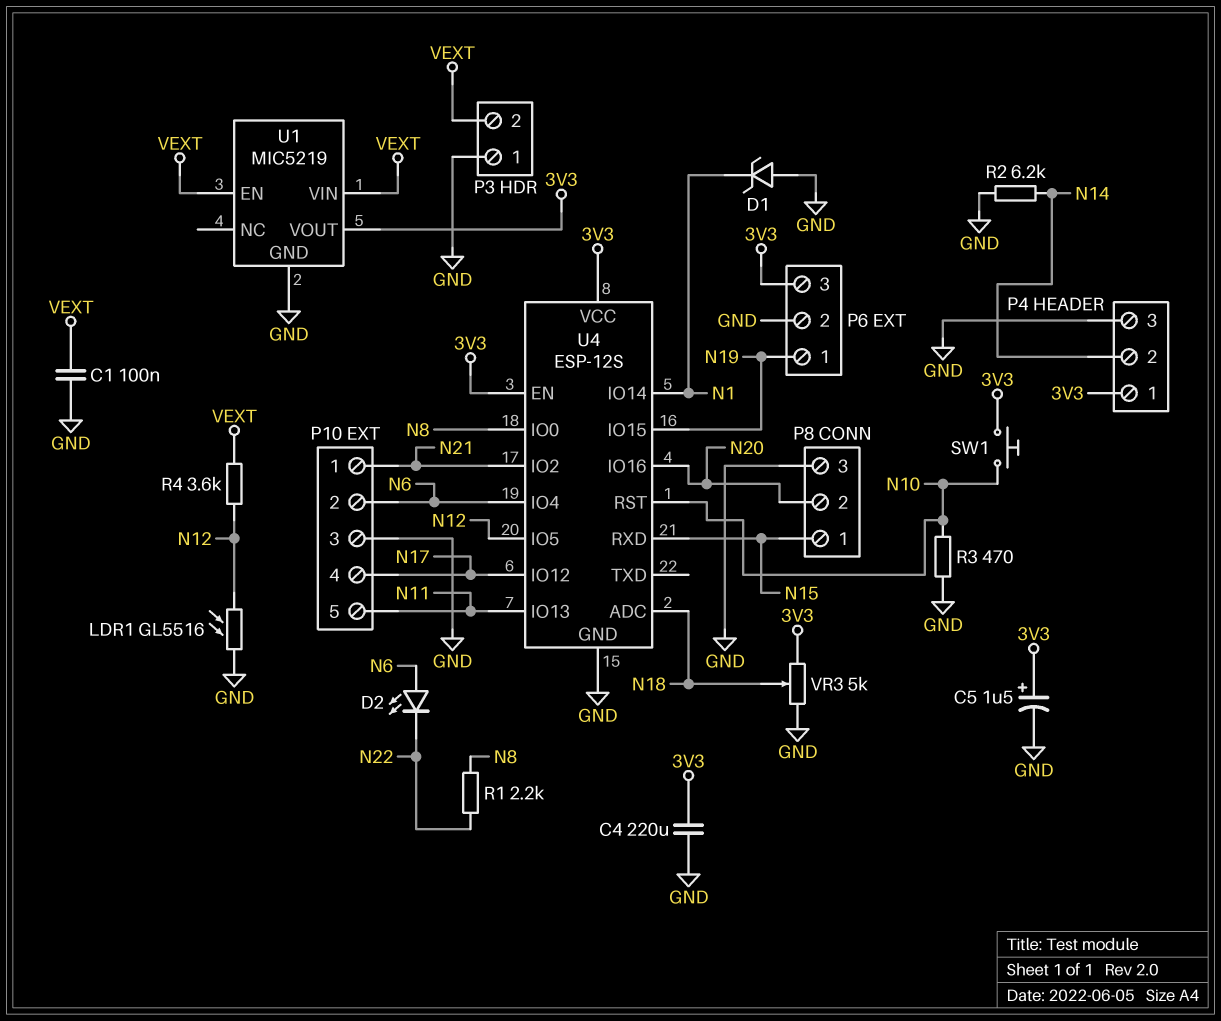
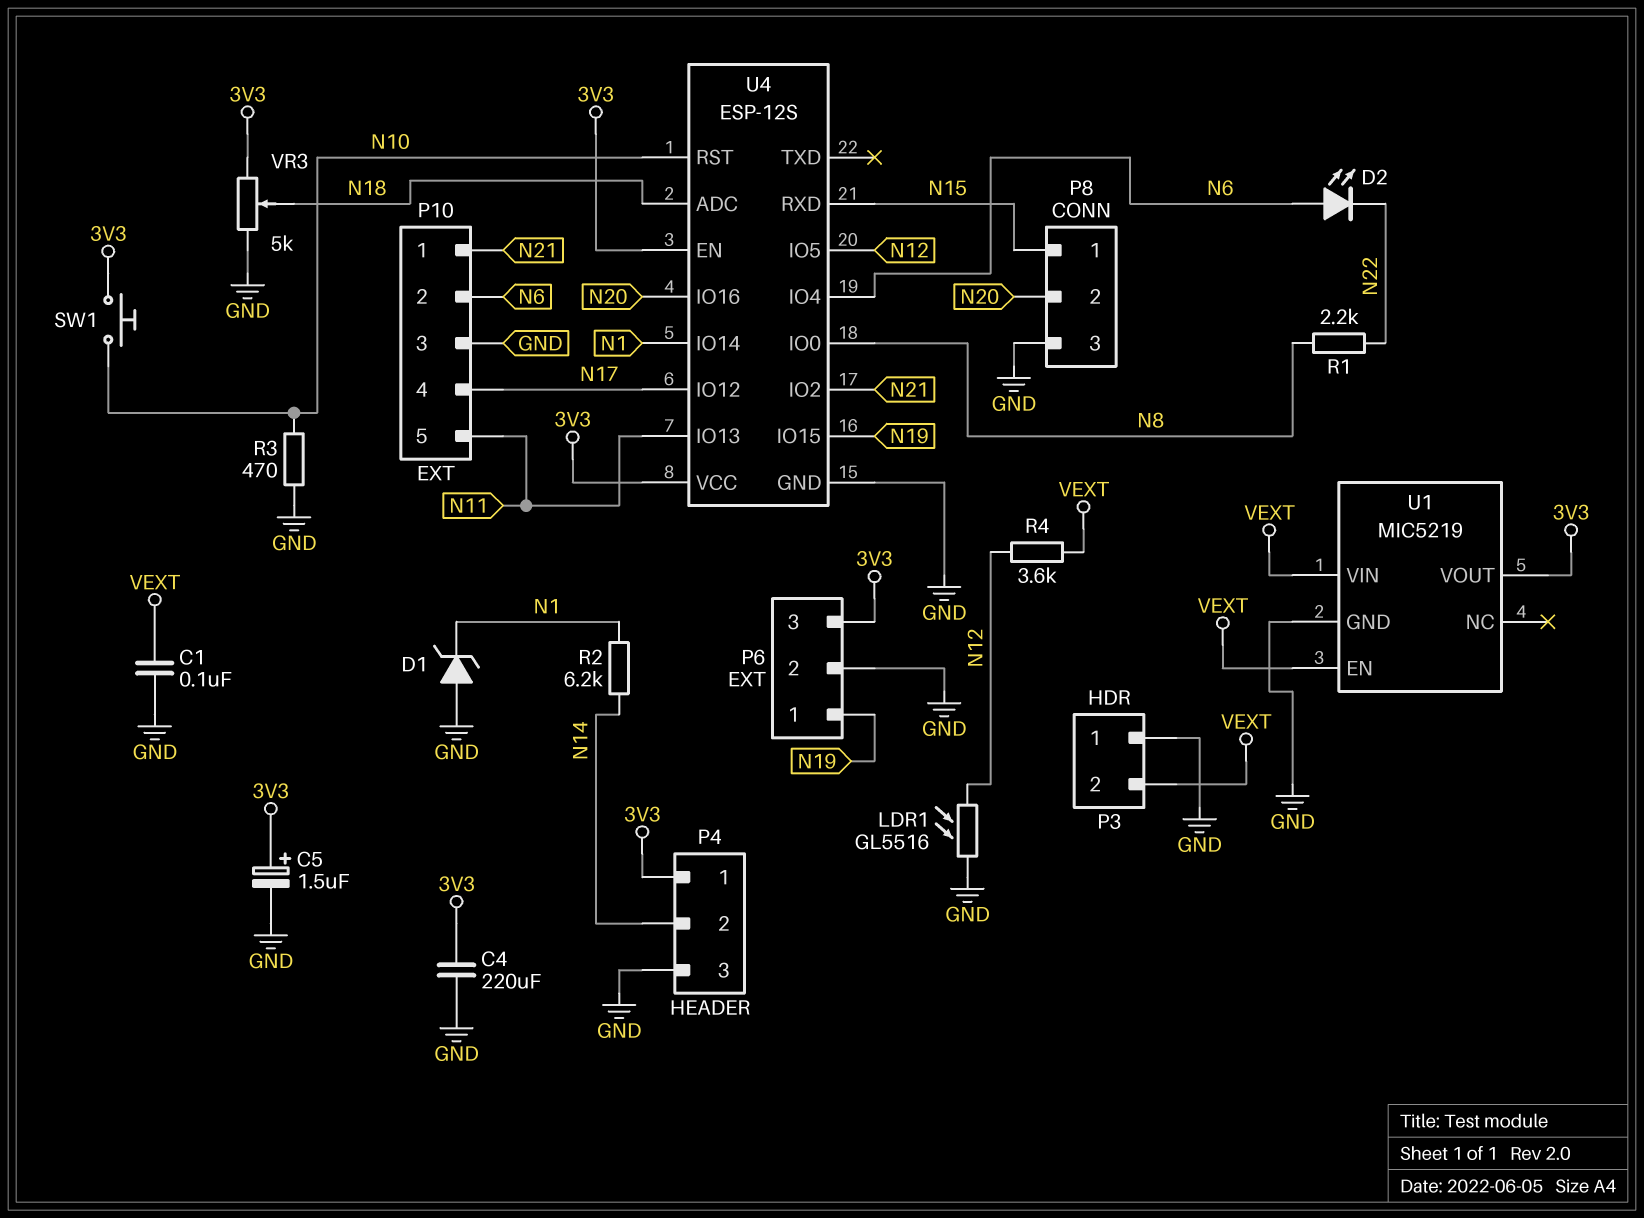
R2: 6.2k (GND, N14) -> 6.2k (N1, N14)

